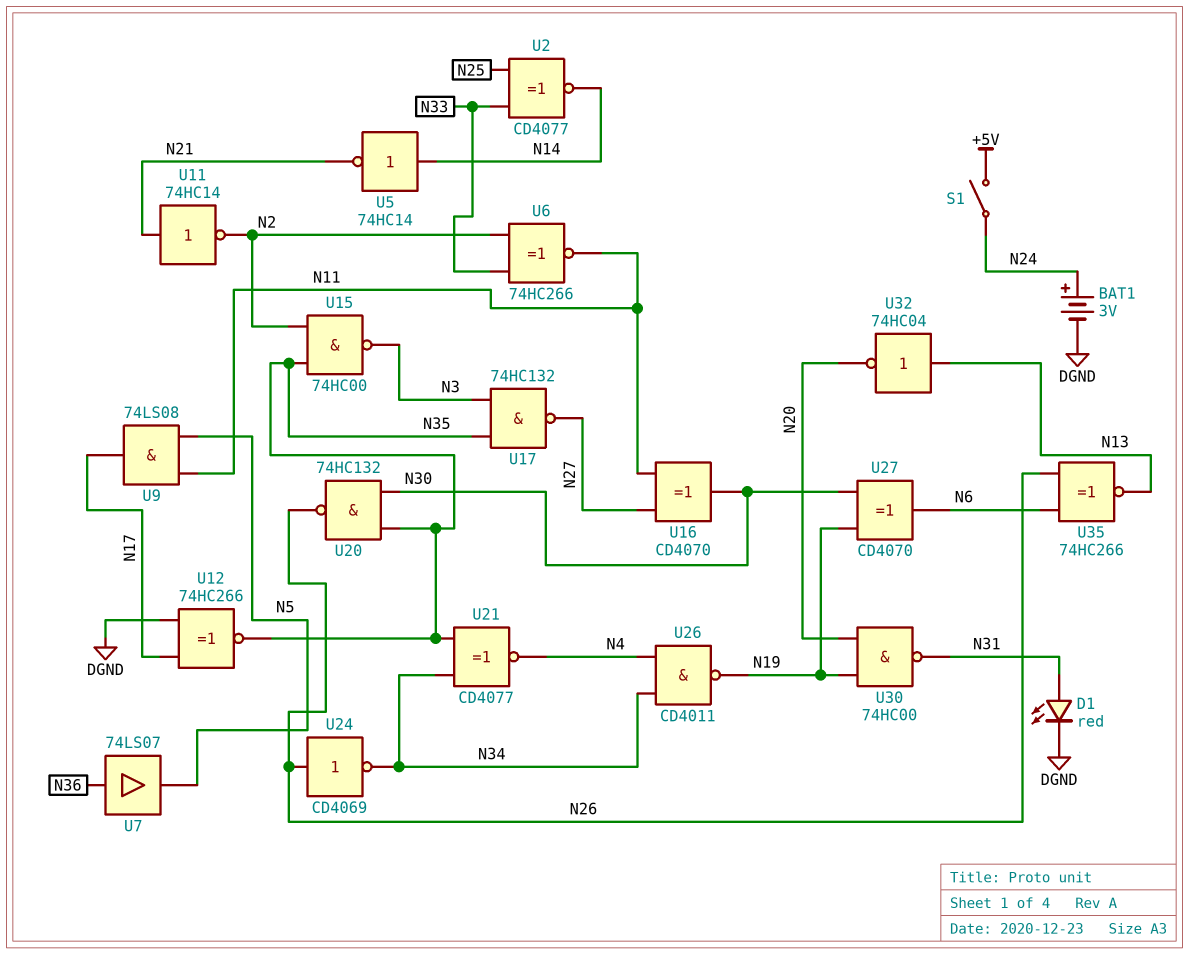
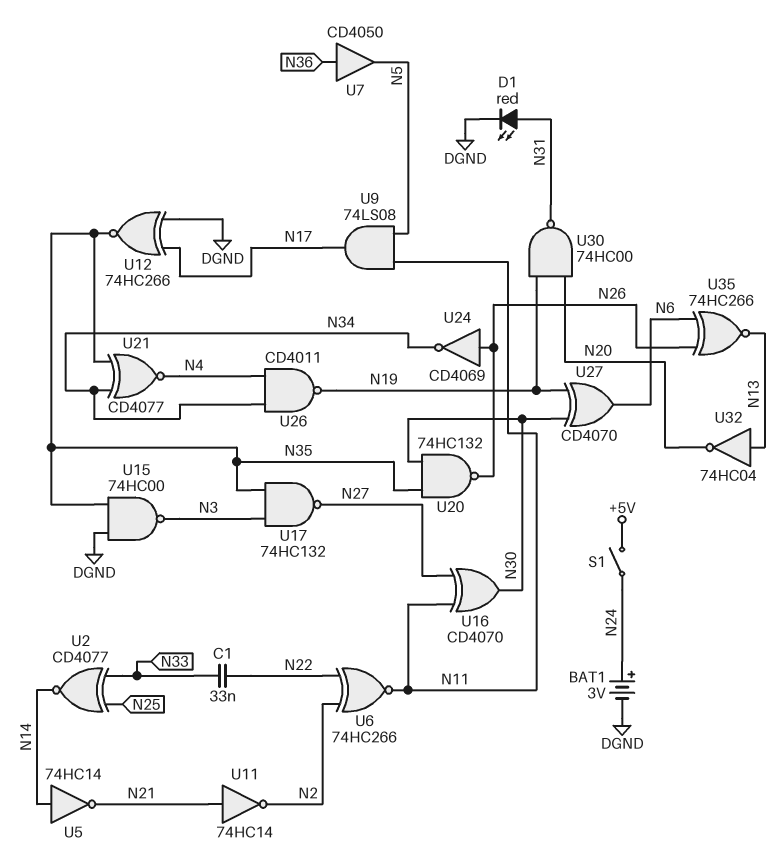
C1: none -> 33nF (N22, N33)
U6: XNOR 74HC266 (in N2, in N33, out N11) -> XNOR 74HC266 (in N2, in N22, out N11)
U7: buffer 74LS07 (in N36, out N5) -> buffer CD4050 (in N36, out N5)
U15: NAND 74HC00 (in N2, in N35, out N3) -> NAND 74HC00 (in DGND, in N35, out N3)

